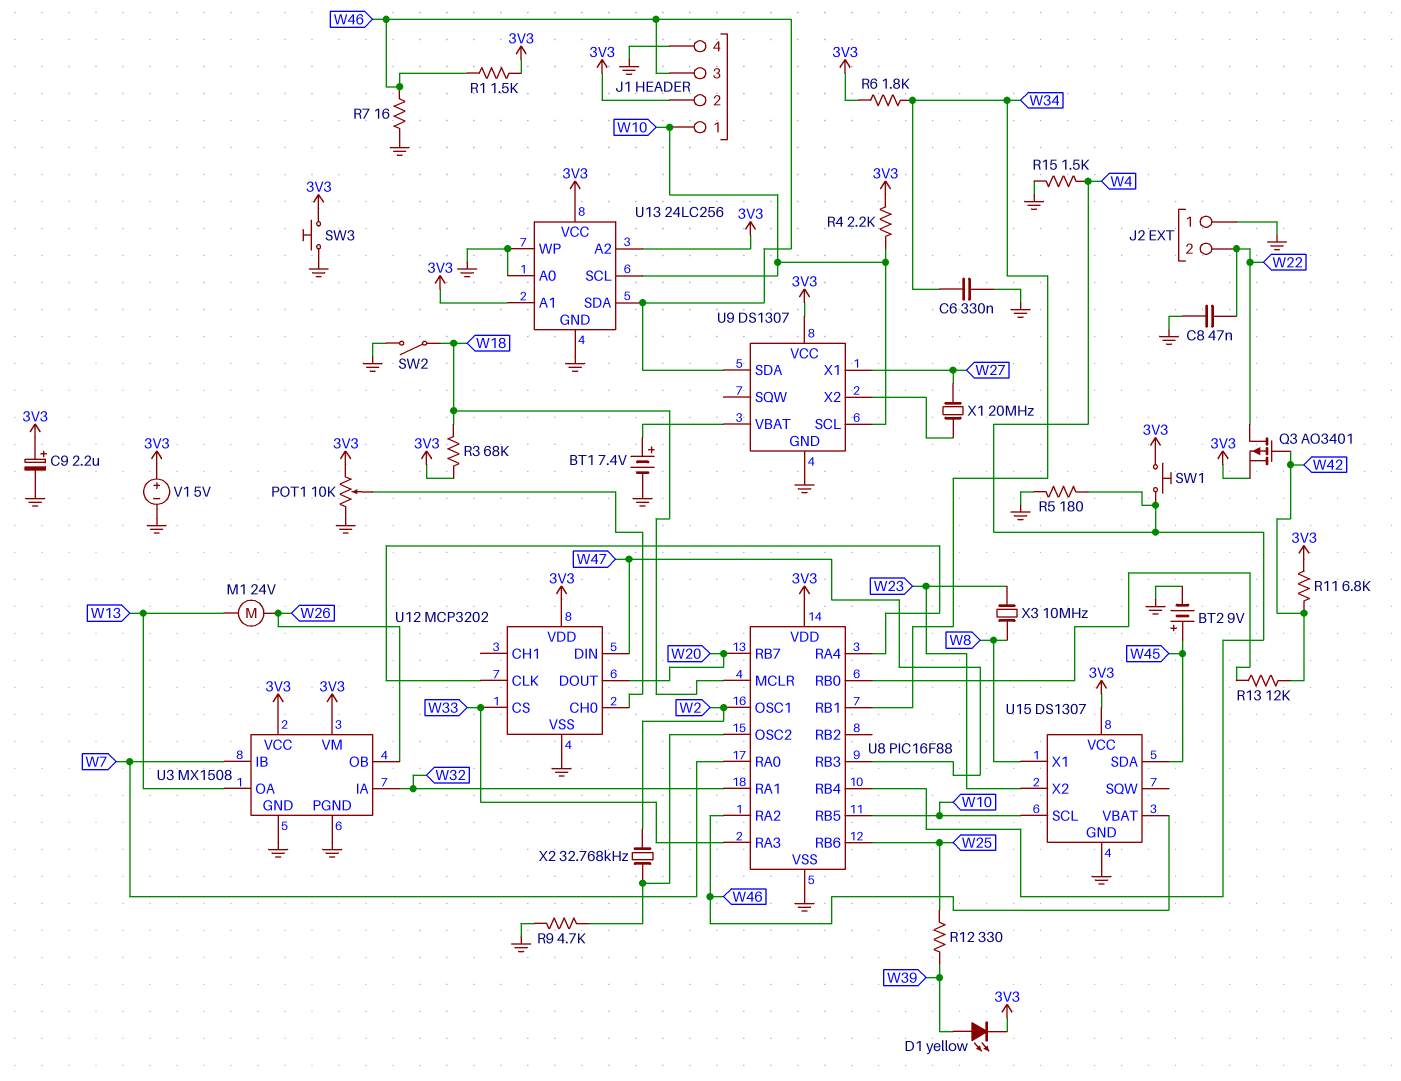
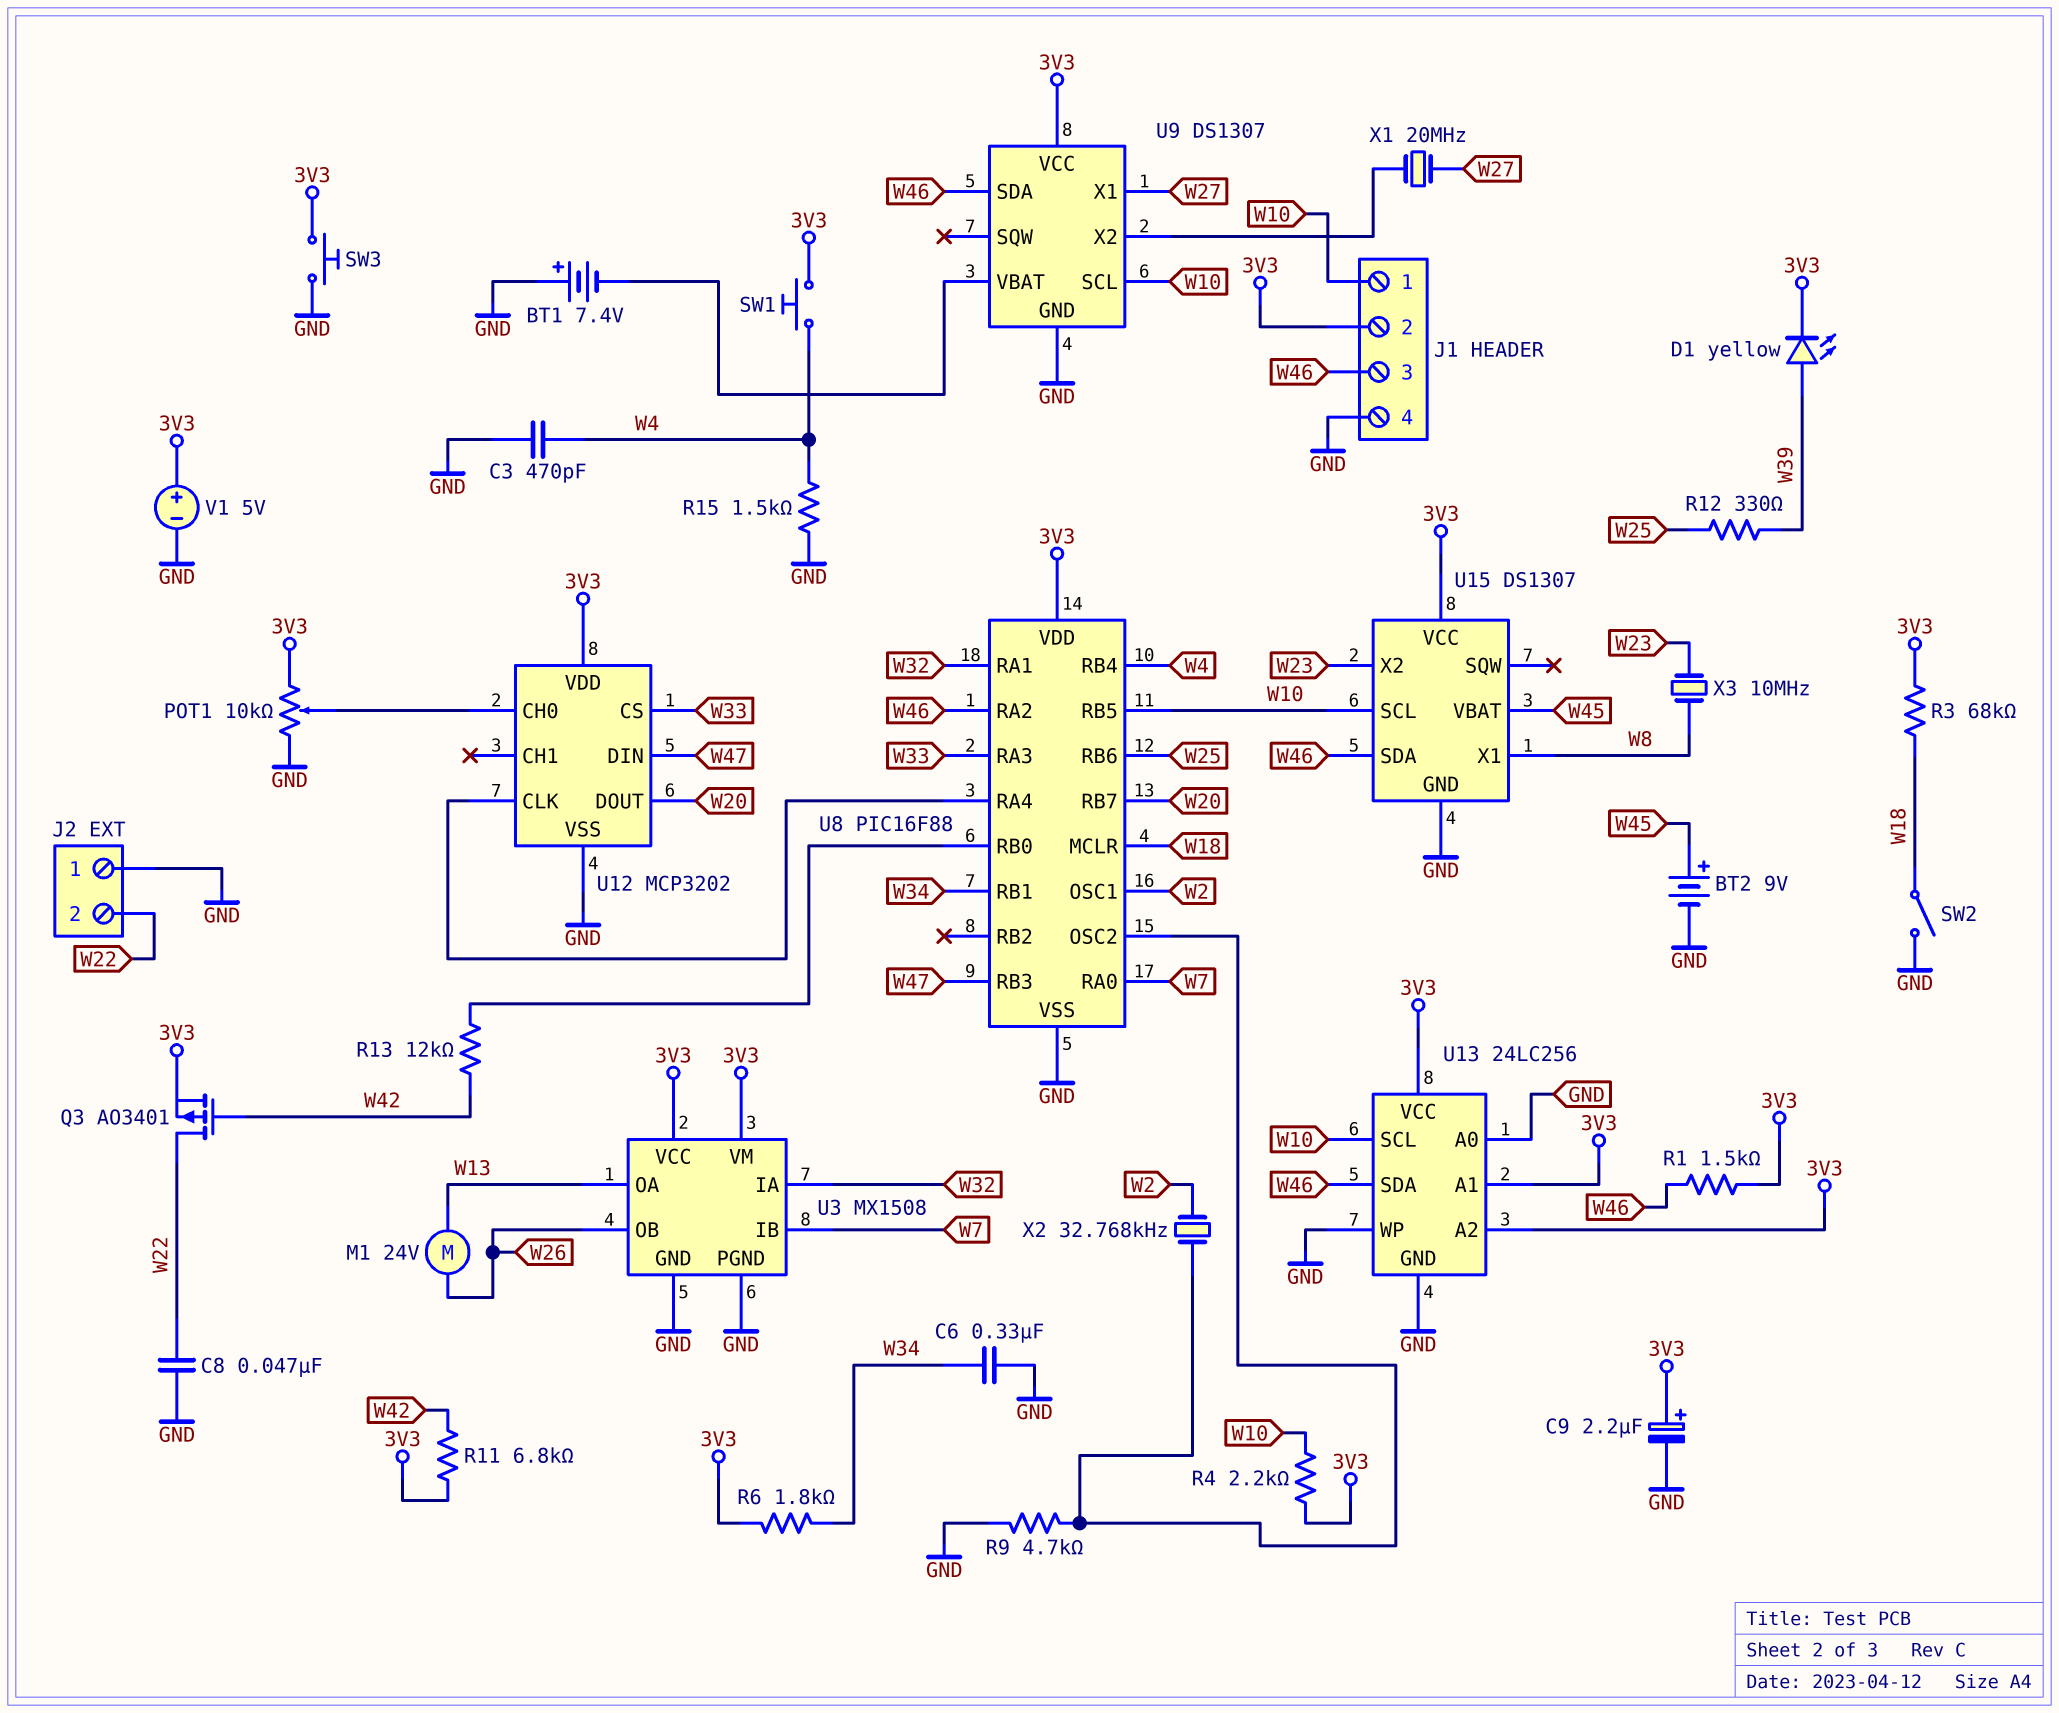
BT1: 7.4V (plus U9/VBAT, minus GND) -> 7.4V (plus GND, minus U9/VBAT)
C3: none -> 470pF (GND, W4)
R5: 180 (GND, W4) -> none
R7: 16 (GND, W46) -> none
U15 pin SDA: W45 -> W46
U15 pin VBAT: W46 -> W45

